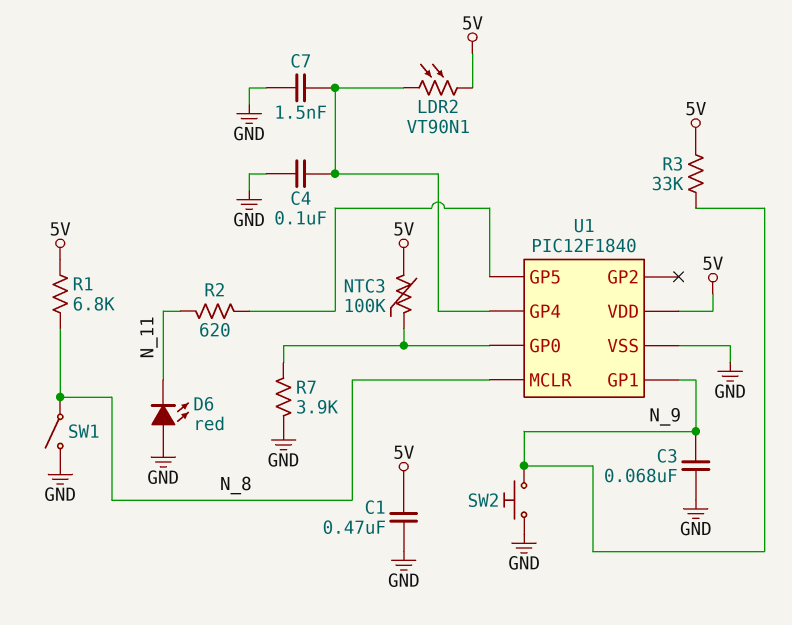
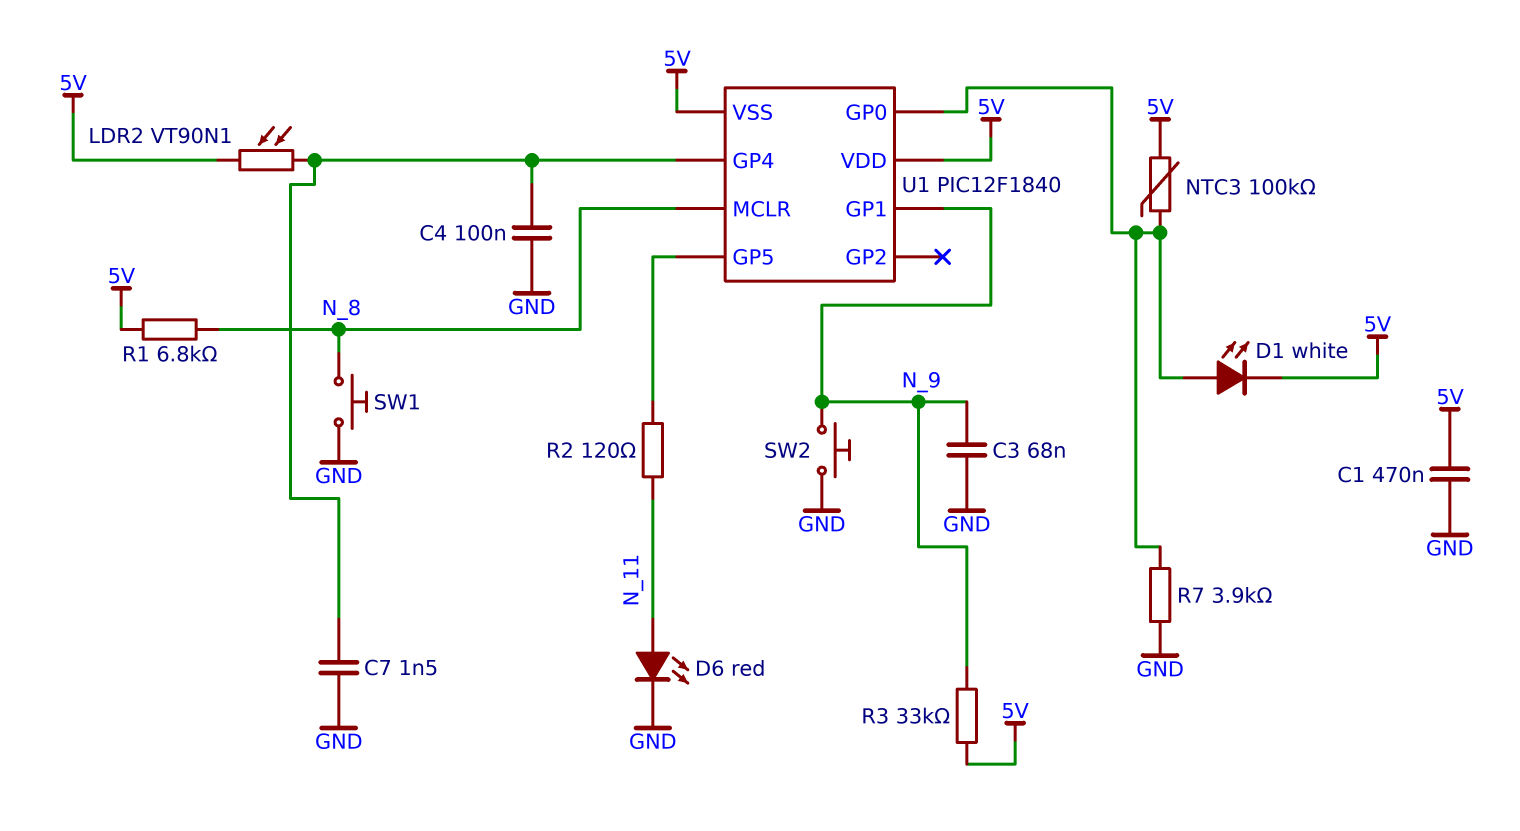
D1: none -> LED white (A U1/GP0, K 5V)
D6: LED red (A GND, K N_11) -> LED red (A N_11, K GND)
R2: 620 (N_11, U1/GP5) -> 120 (N_11, U1/GP5)
SW1: switch (GND, N_8) -> button (GND, N_8)
U1 pin VSS: GND -> 5V

